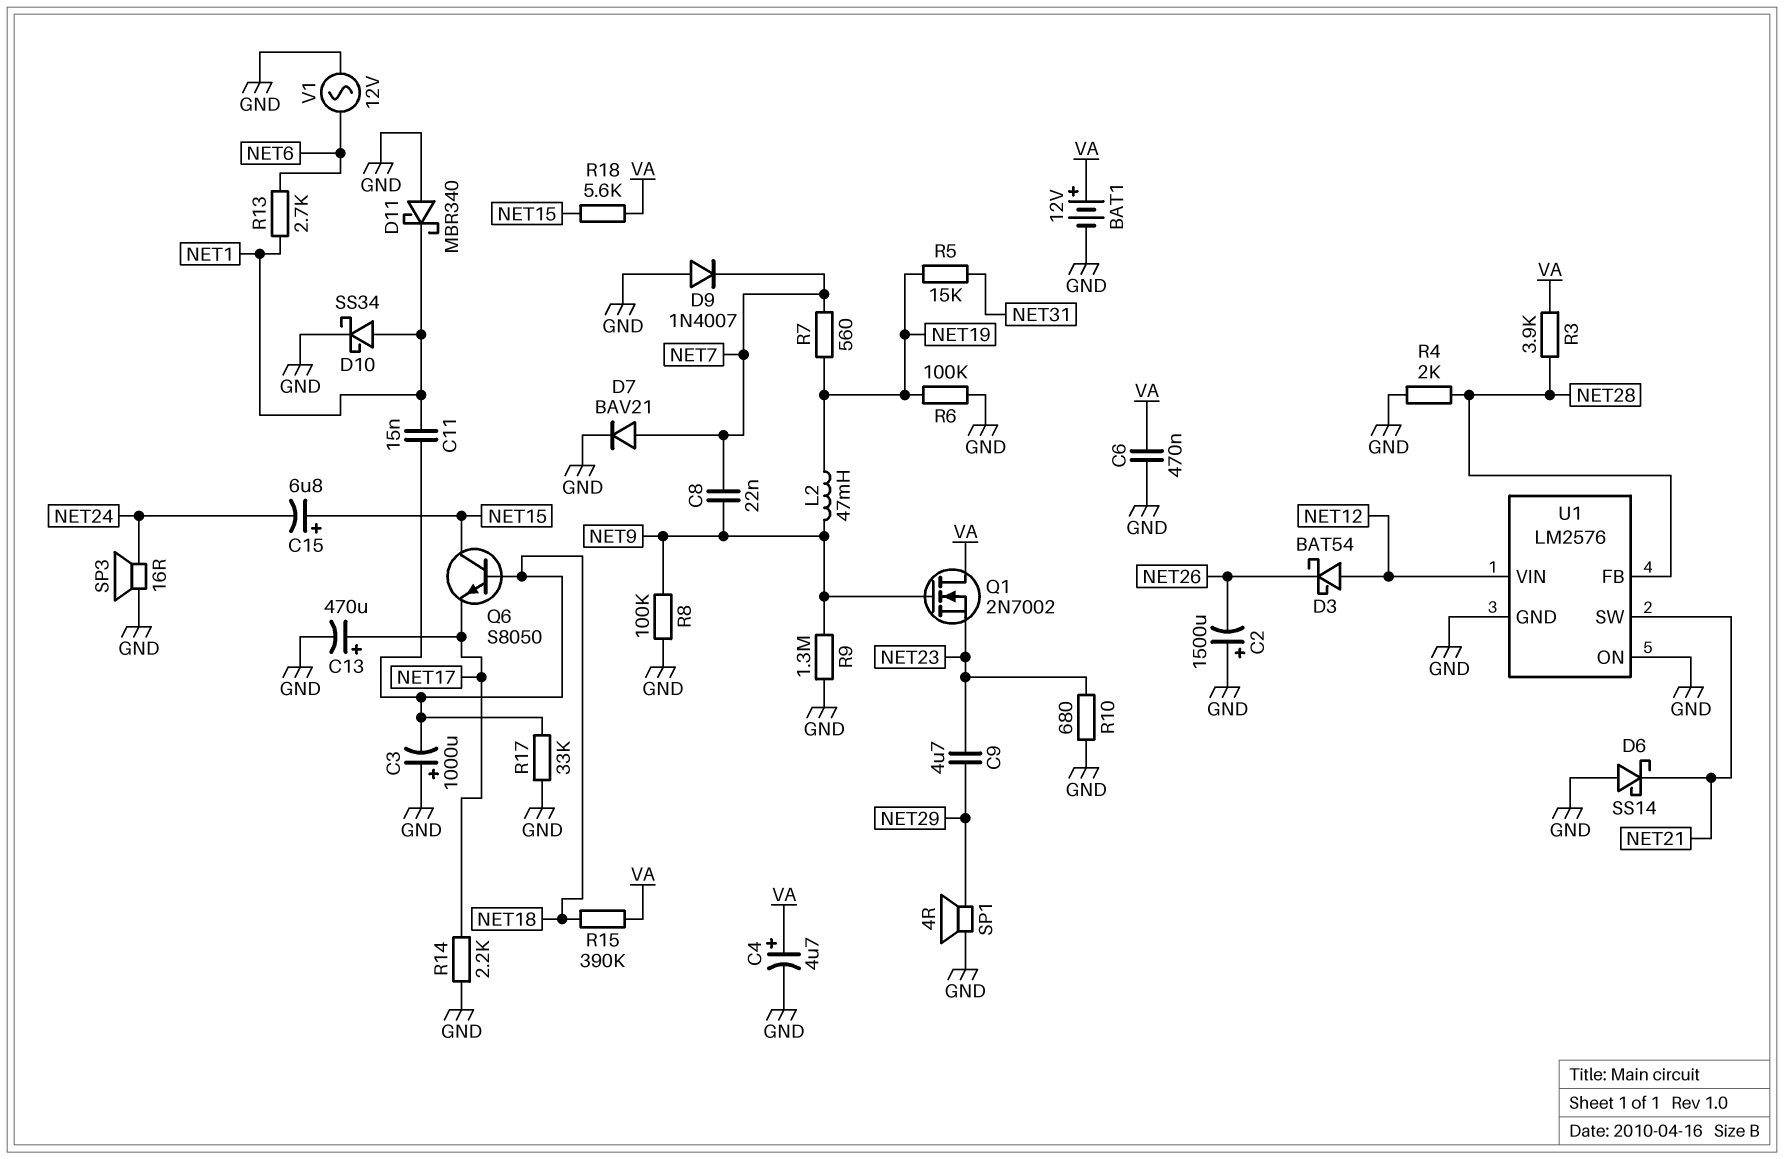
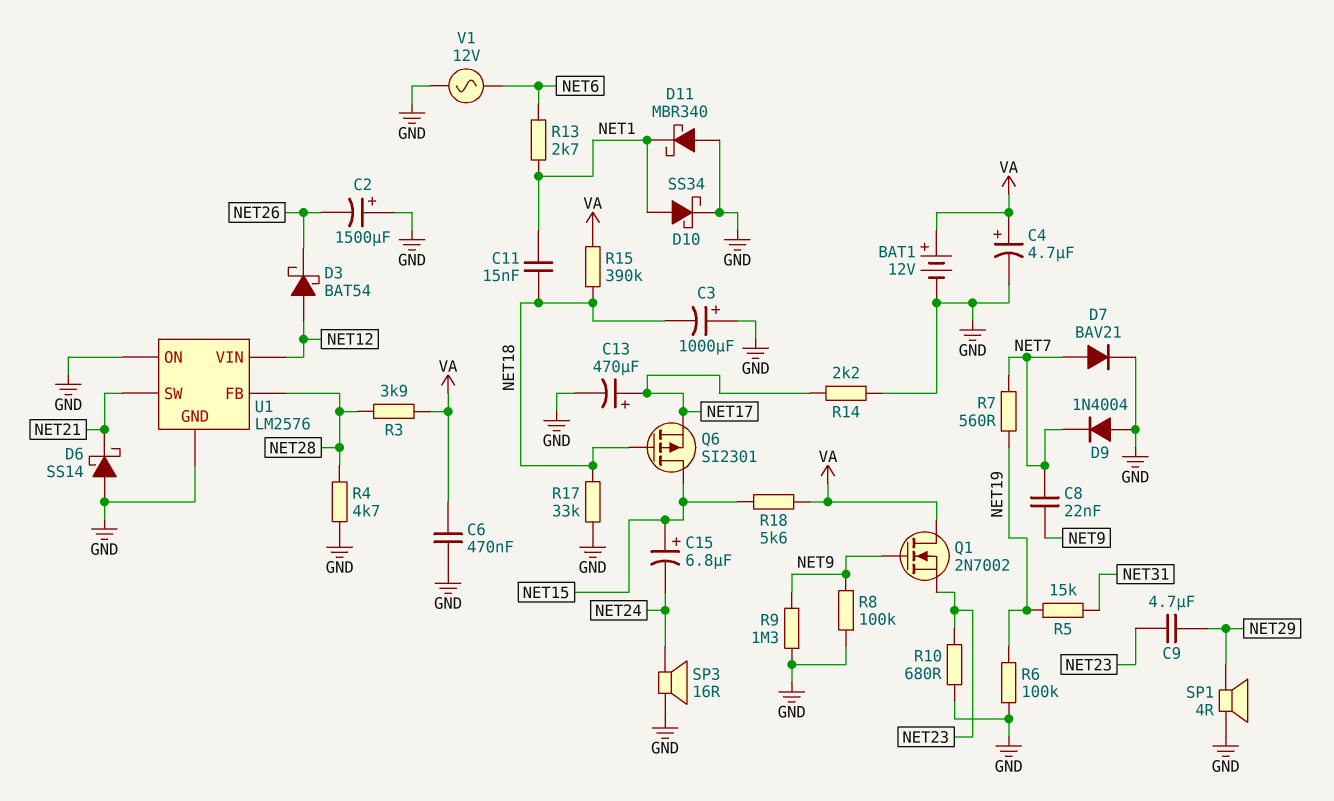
D9: diode 1N4007 (A GND, K NET7) -> diode 1N4004 (A GND, K NET7)
L2: 47mH (NET9, NET19) -> none
Q6: NPN S8050 (B NET18, C NET15, E NET17) -> PMOS SI2301 (G NET18, D NET15, S NET17)
R4: 2k (GND, NET28) -> 4.7k (GND, NET28)

